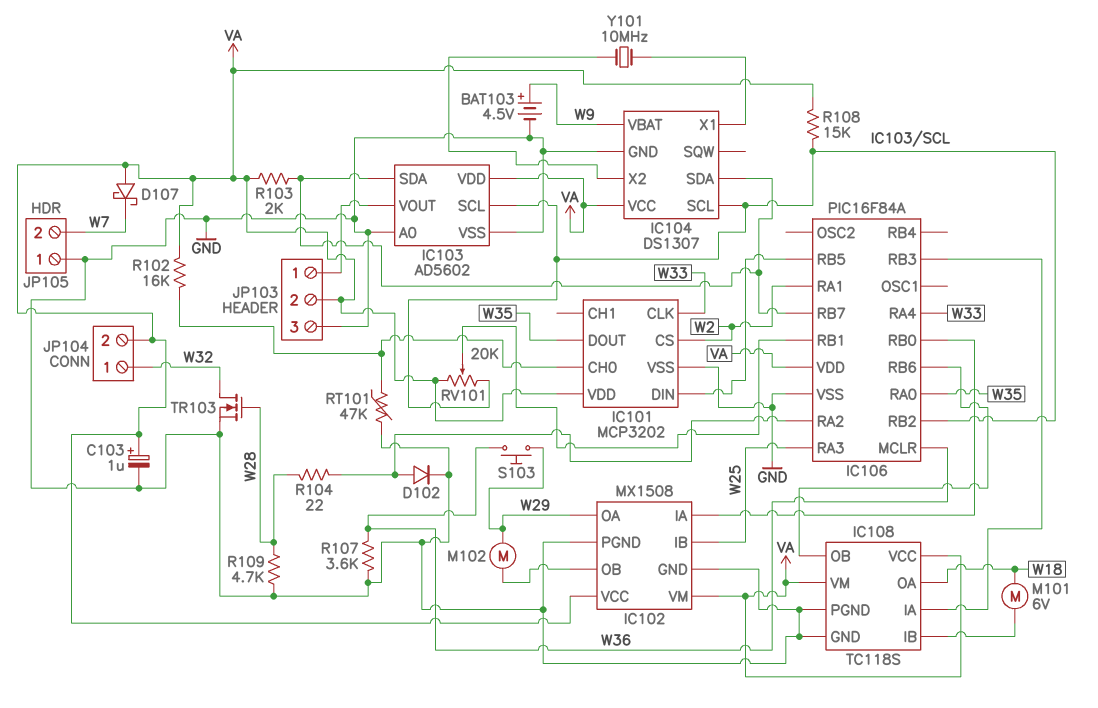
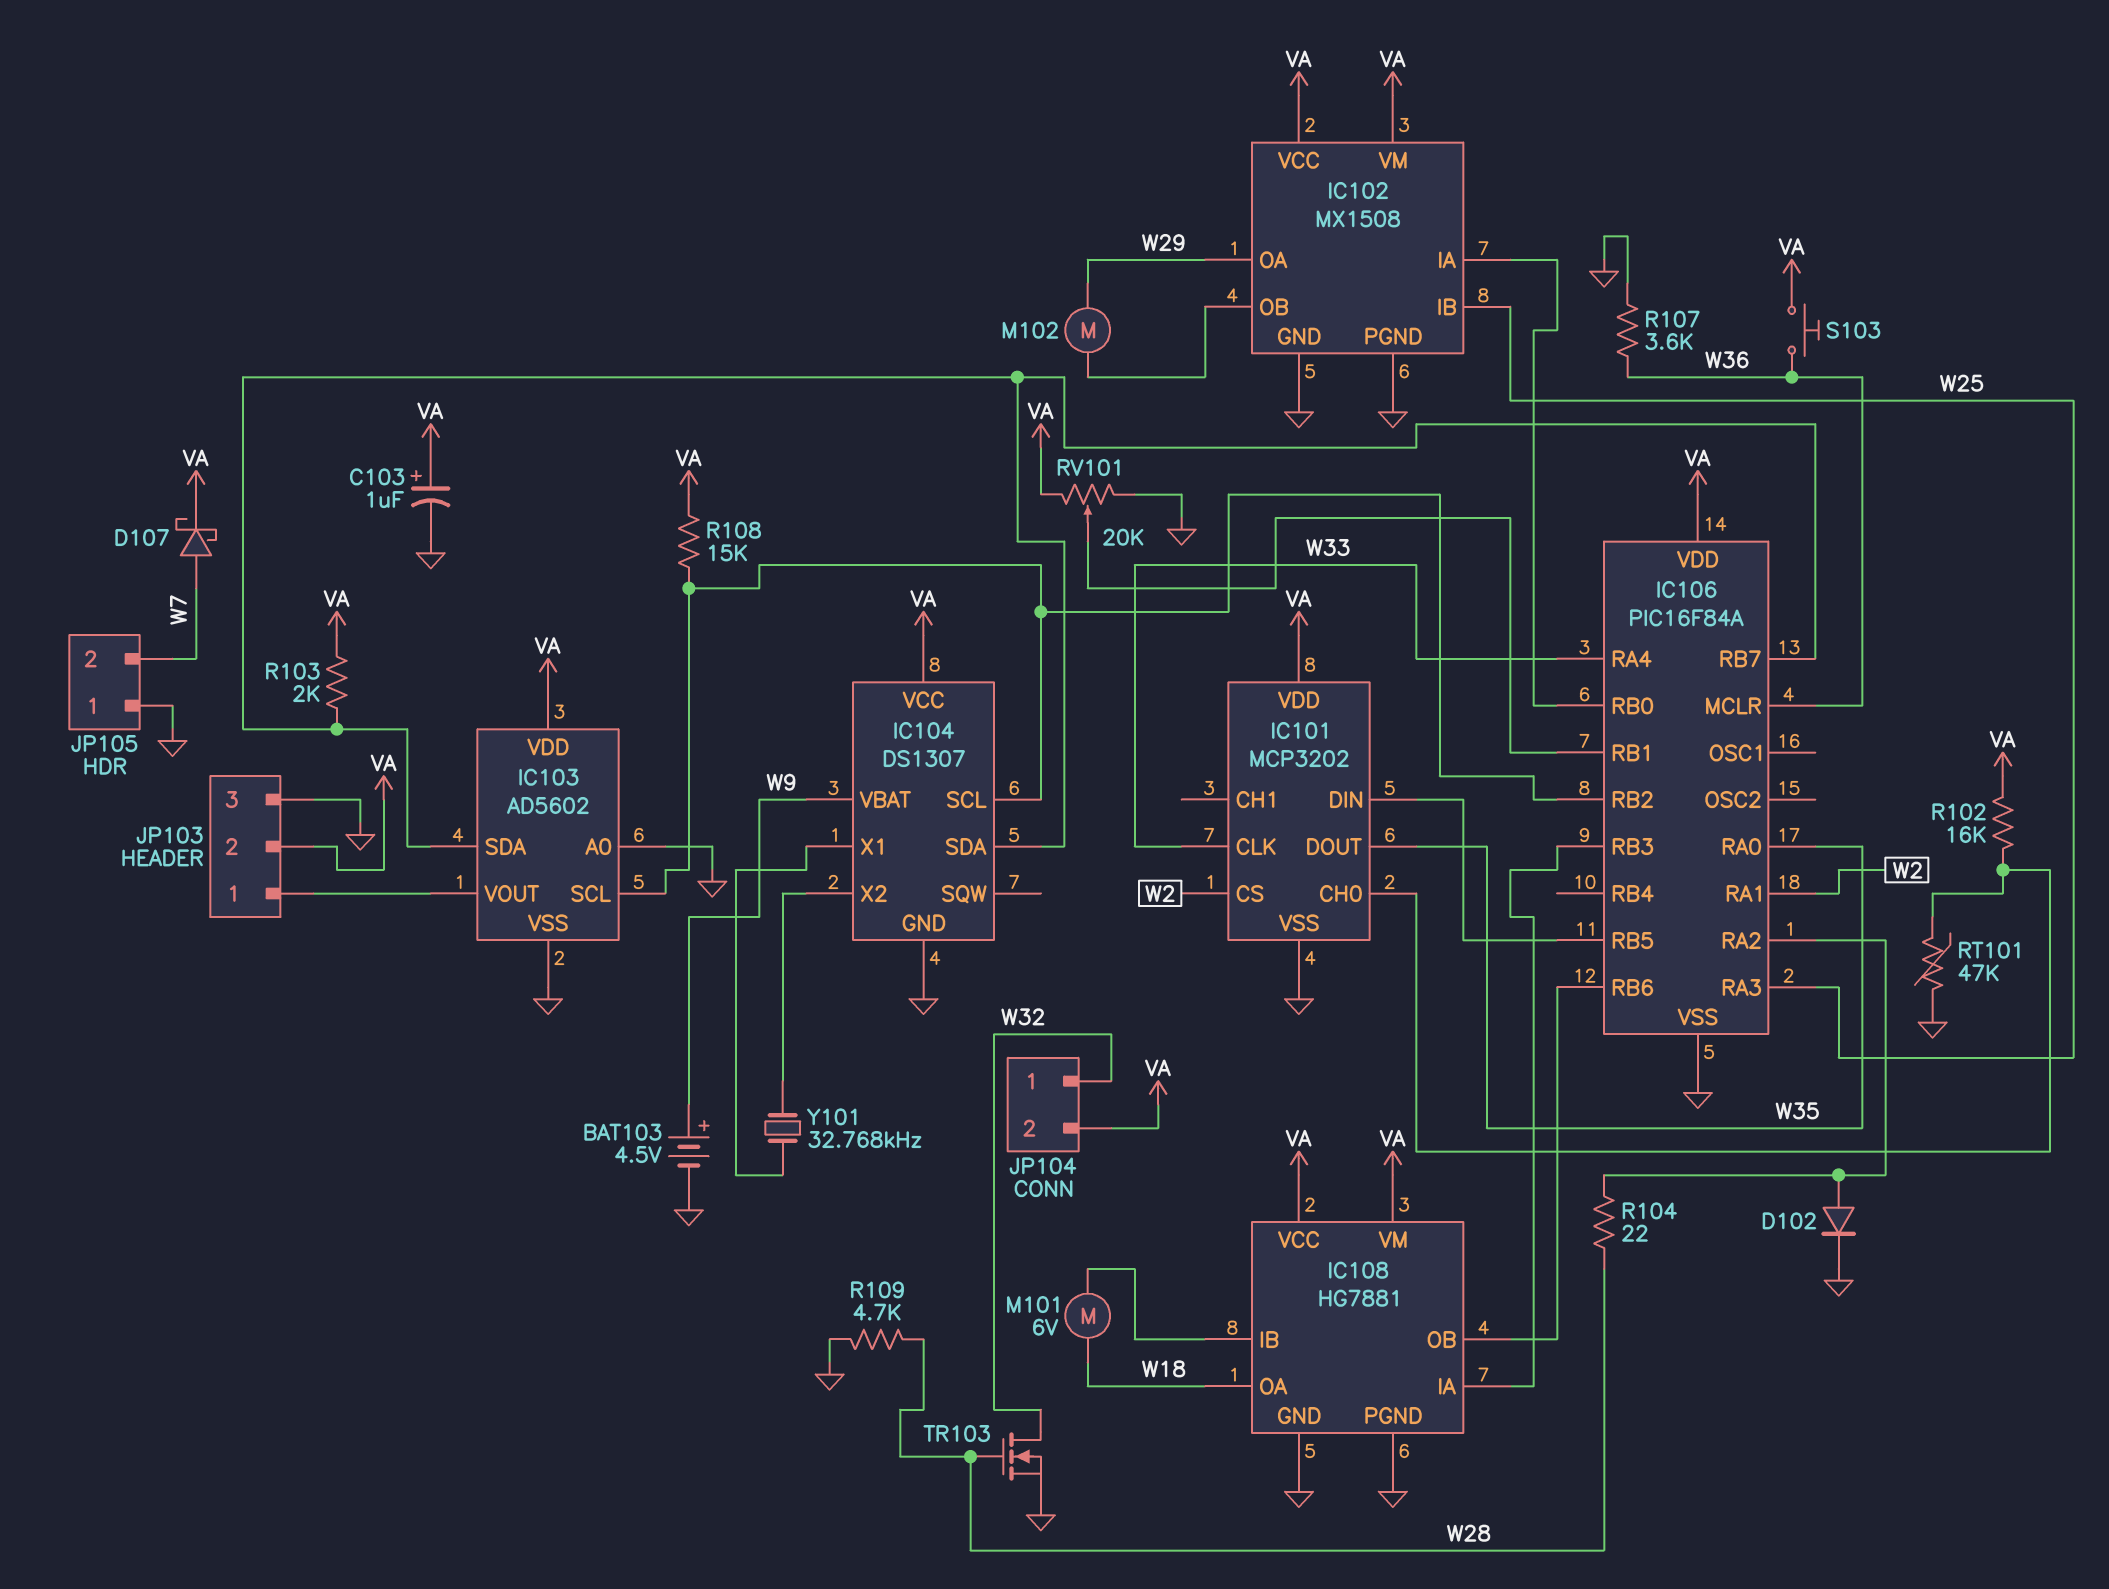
D107: schottky (A VA, K W7) -> schottky (A W7, K VA)
IC108: TC118S -> HG7881
RV101: 20k (IC103/SCL, VA, wiper IC106/RB1) -> 20k (GND, VA, wiper IC106/RB1)
S103: button (W29, W36) -> button (VA, W36)
Y101: 10MHz (IC104/X1, IC104/X2) -> 32.768kHz (IC104/X1, IC104/X2)

